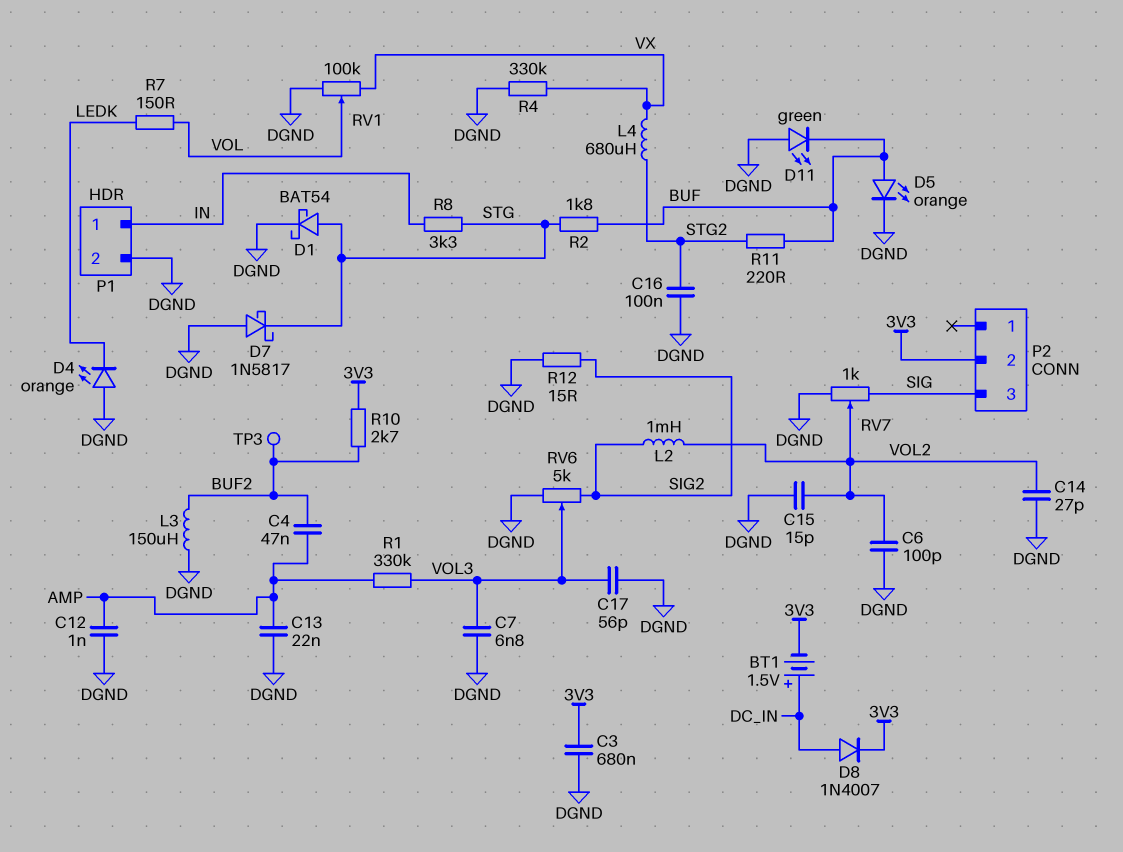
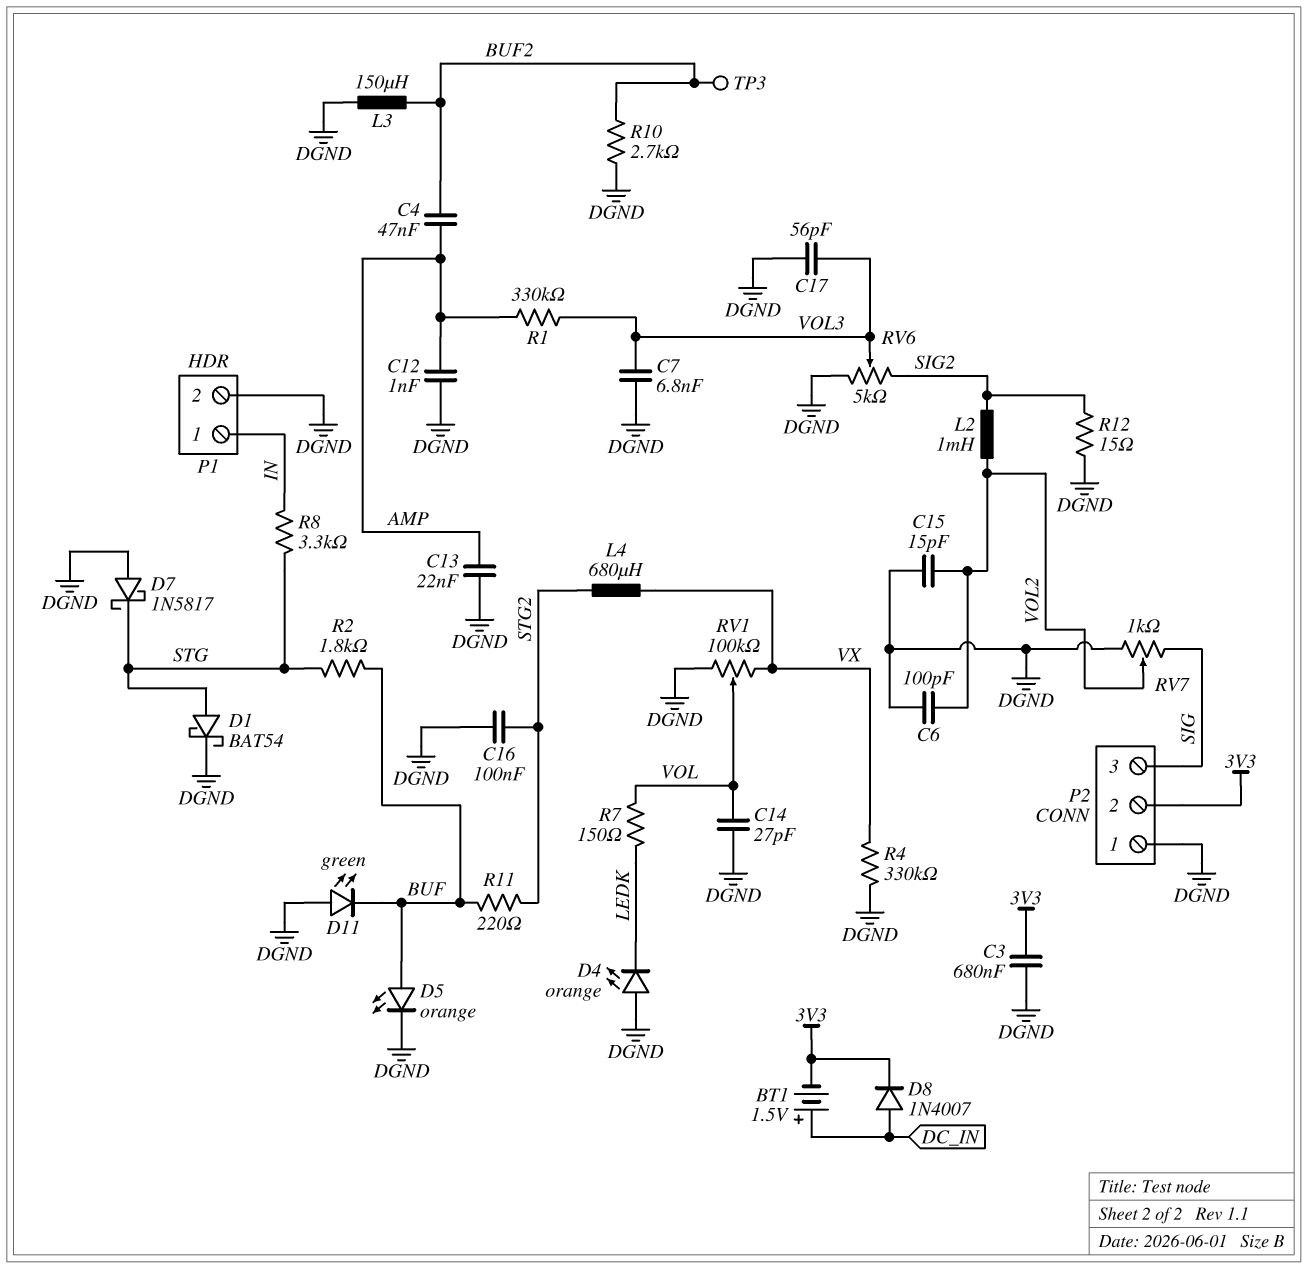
C14: 27pF (DGND, VOL2) -> 27pF (DGND, VOL)
P2 pin 1: none -> DGND
R10: 2.7k (3V3, BUF2) -> 2.7k (BUF2, DGND)

